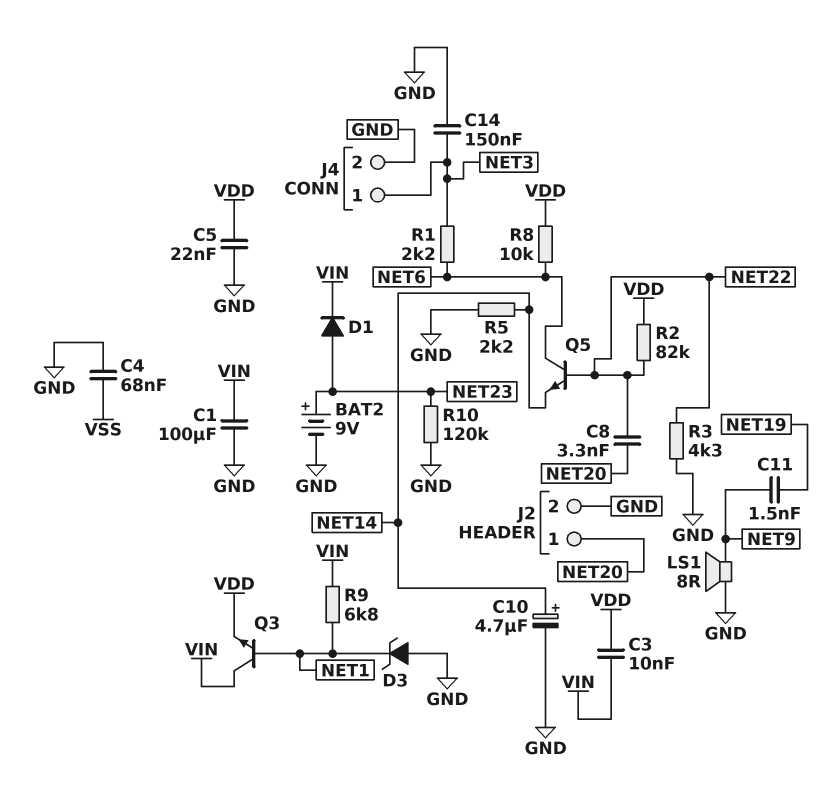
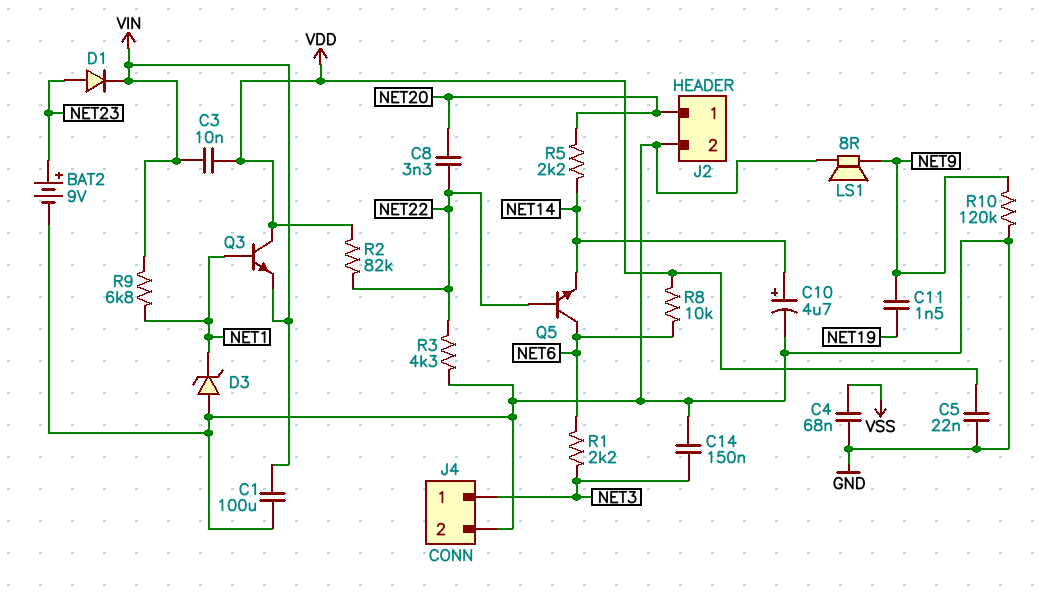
Q3: NPN (B NET1, C VIN, E VDD) -> NPN (B NET1, C VDD, E VIN)
R5: 2.2k (GND, NET14) -> 2.2k (NET14, NET20)
R10: 120k (GND, NET23) -> 120k (GND, NET9)

